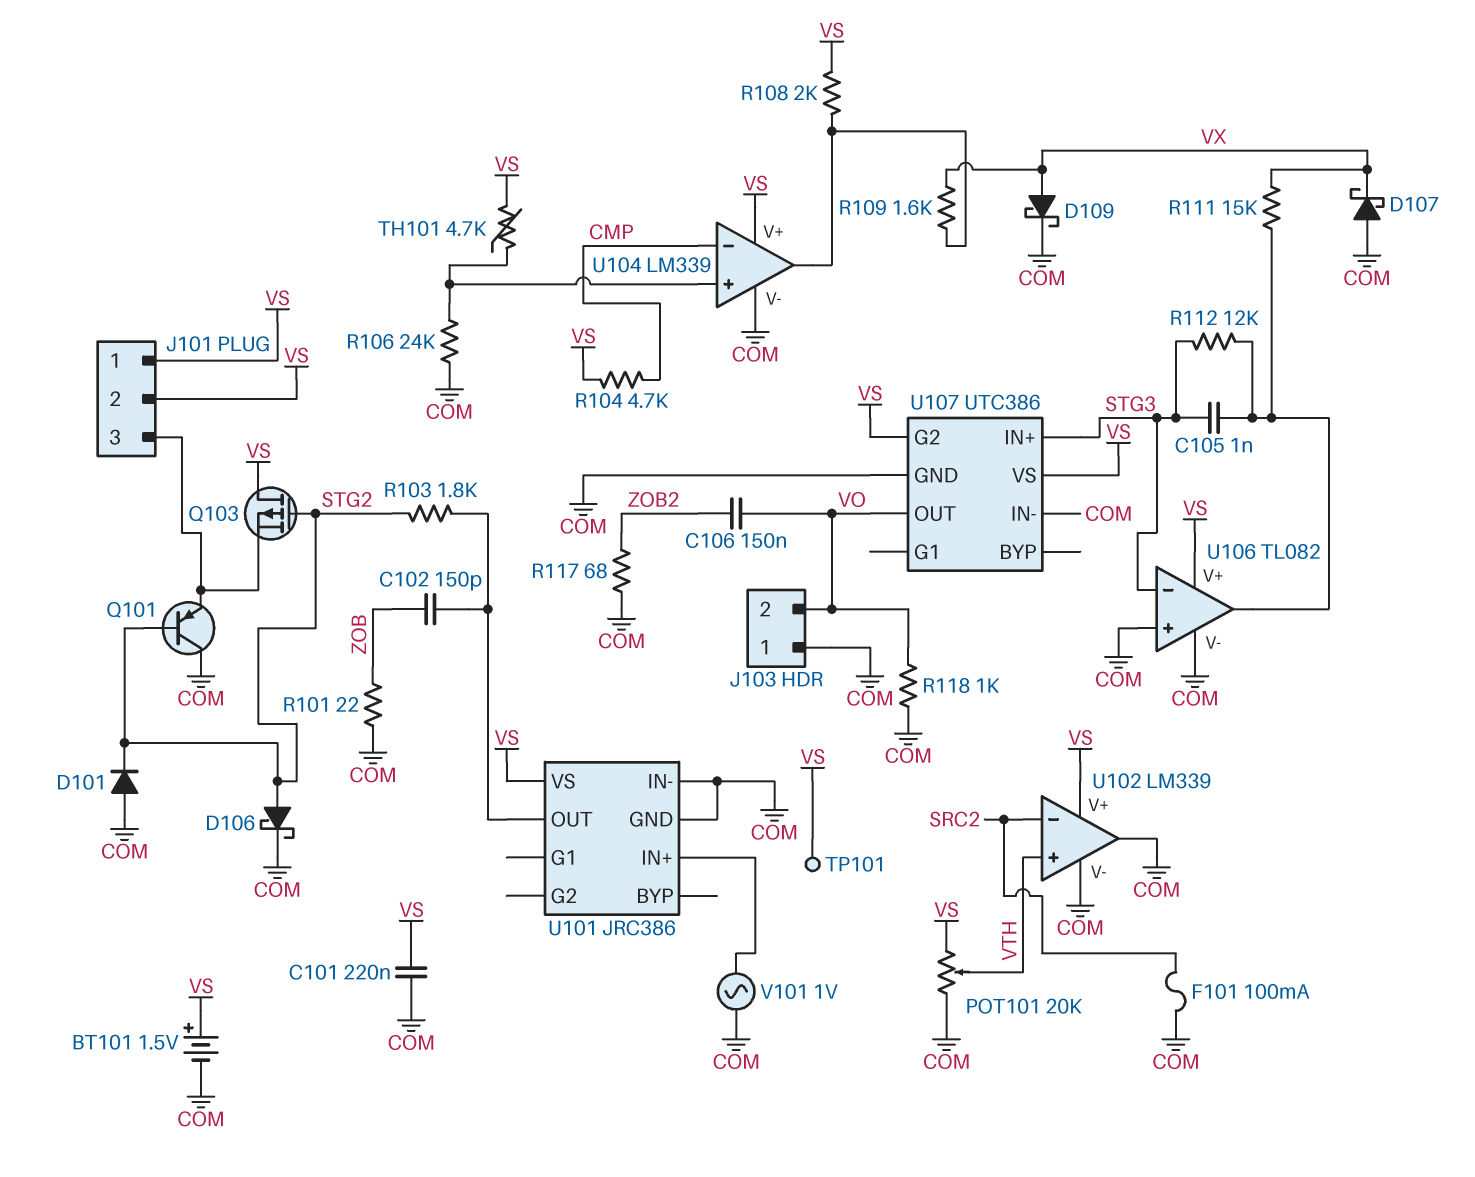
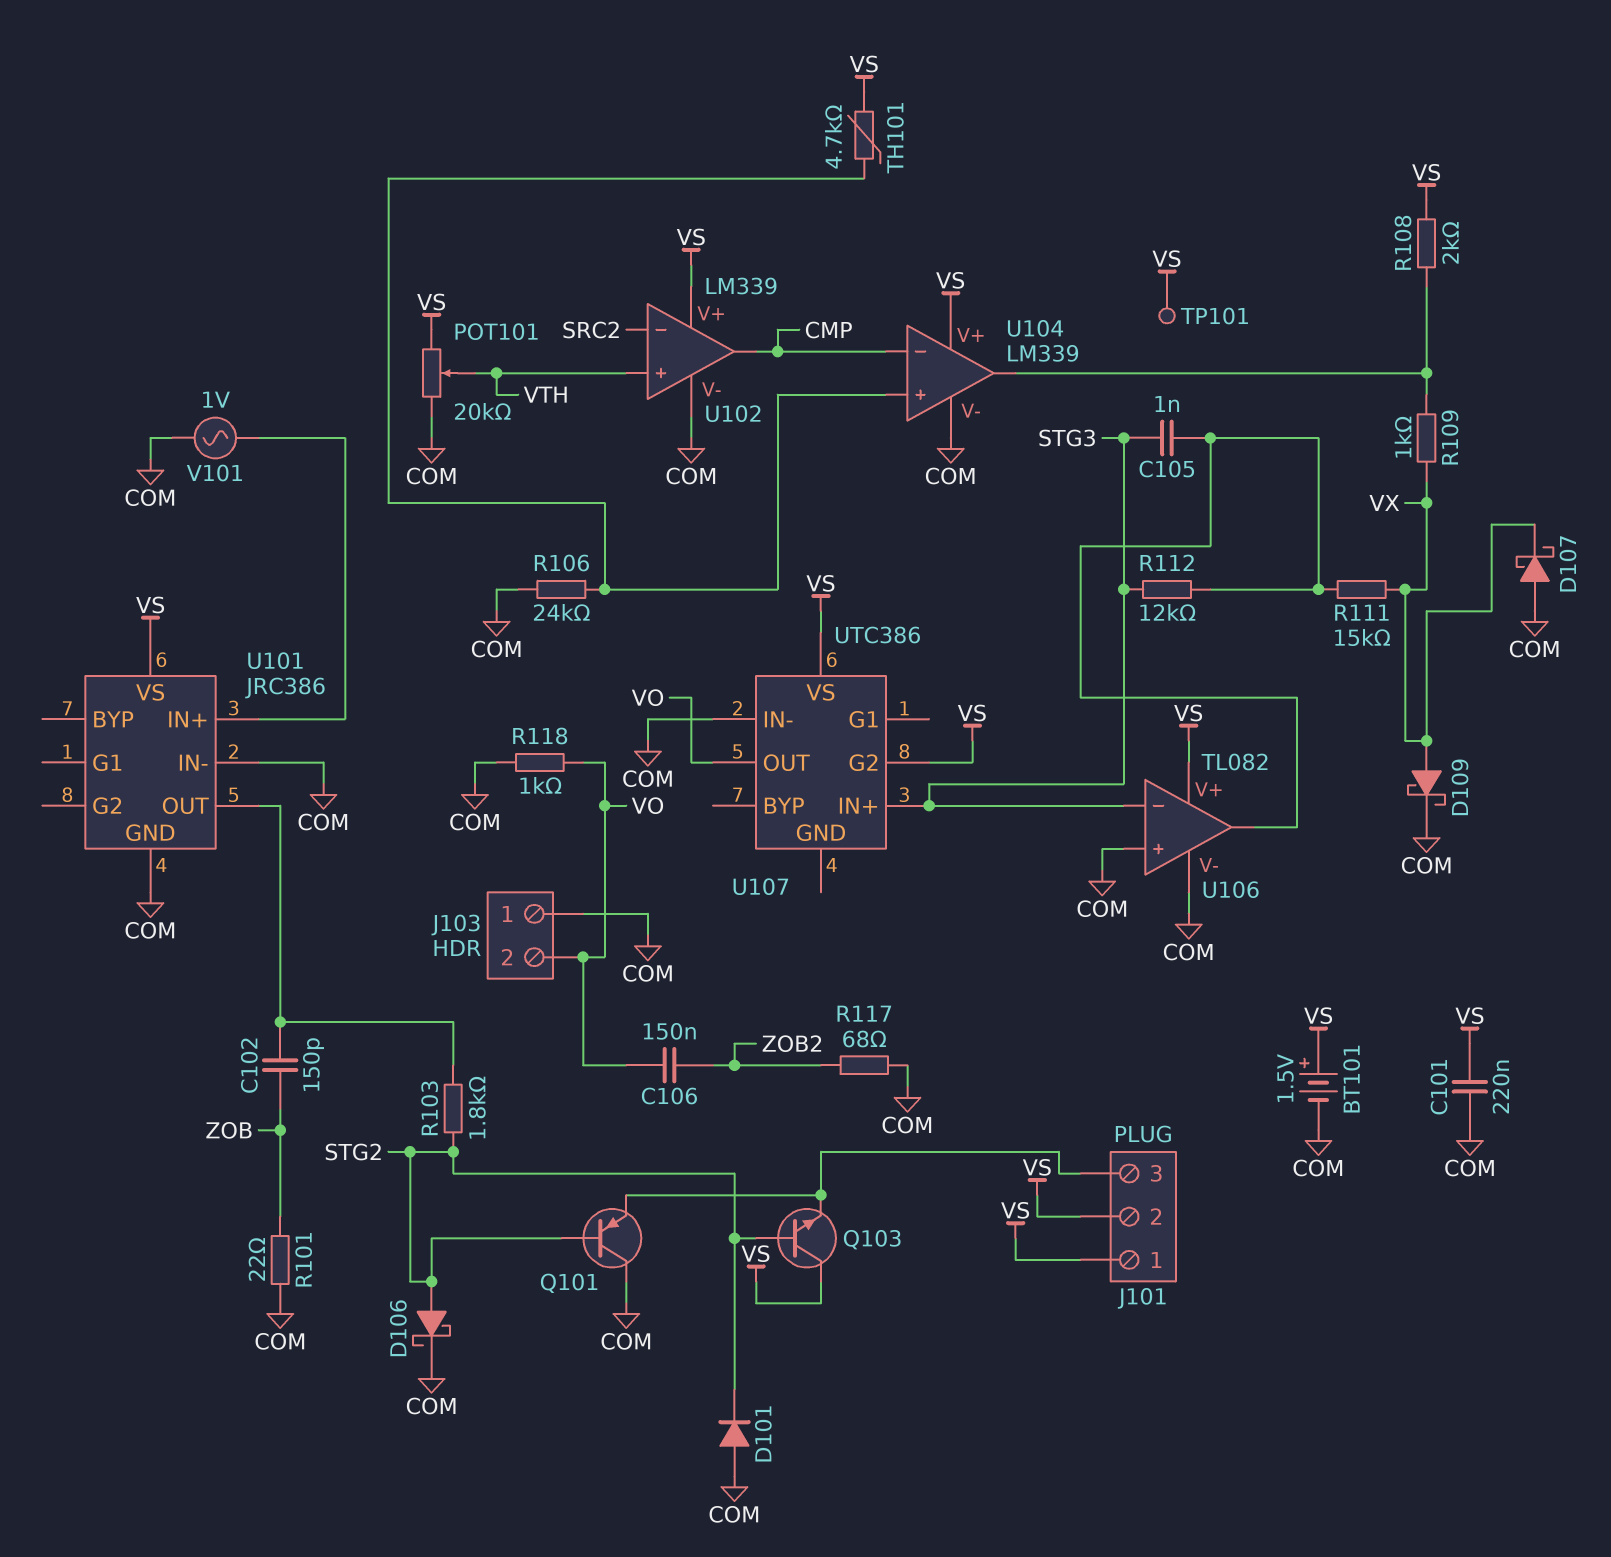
F101: 100mA (COM, SRC2) -> none
Q103: PMOS (G STG2, D VS, S J101/3) -> NPN (B STG2, C VS, E J101/3)
R104: 4.7k (CMP, VS) -> none
R109: 1.6k (U104/out, VX) -> 1k (U104/out, VX)
U102 pin out: COM -> CMP
U107 pin GND: COM -> none

